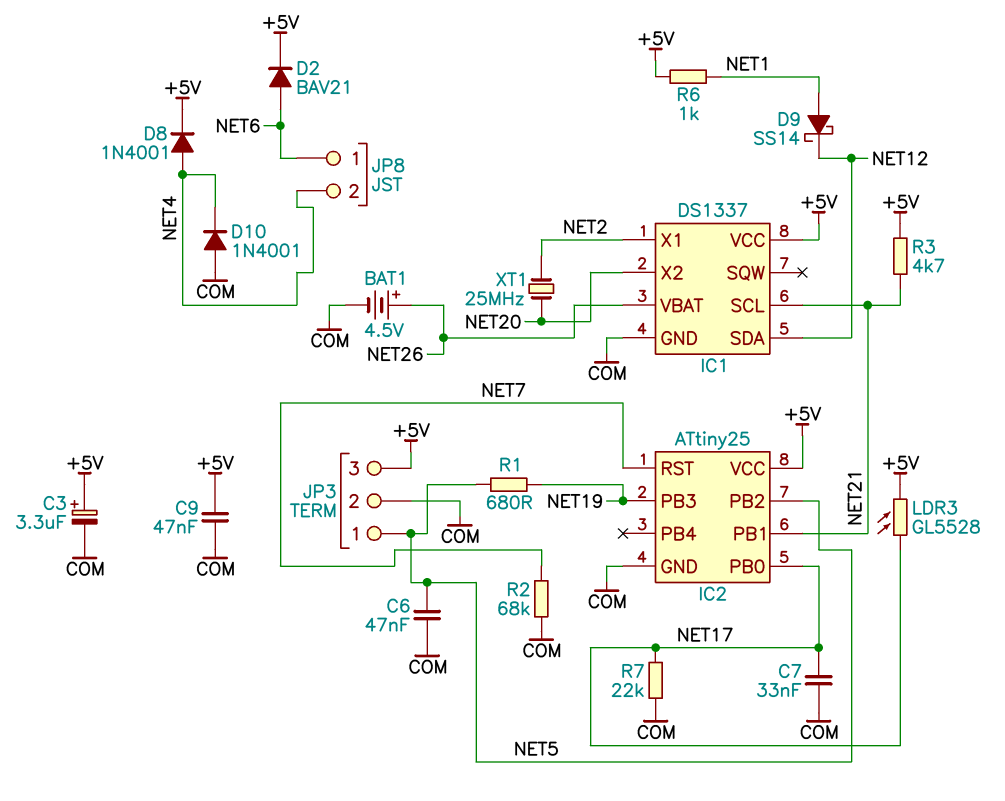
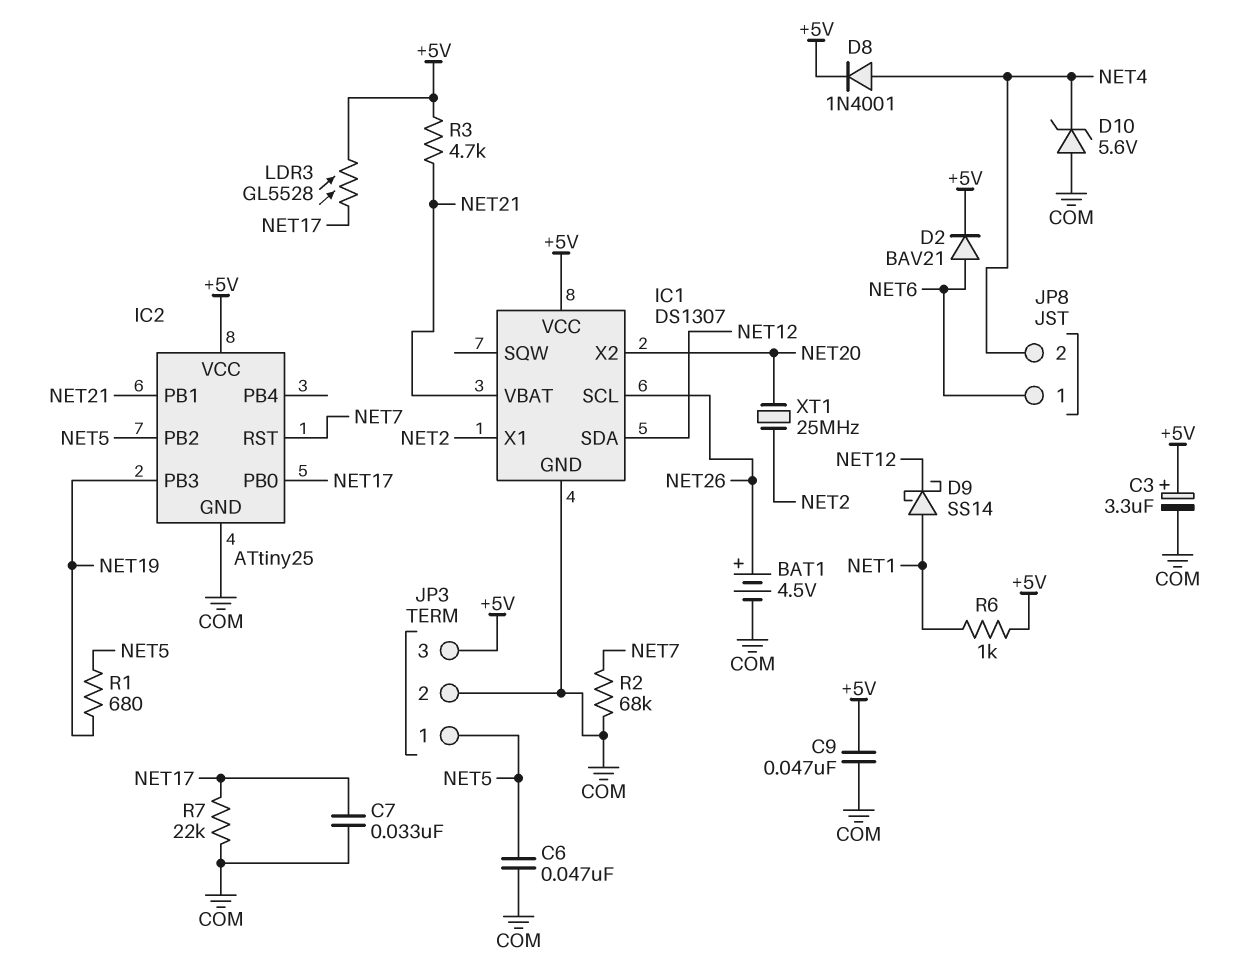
D10: diode 1N4001 (A COM, K NET4) -> zener 5.6V (A COM, K NET4)
IC1: DS1337 -> DS1307
IC1 pin SCL: NET21 -> NET26
IC1 pin VBAT: NET26 -> NET21

